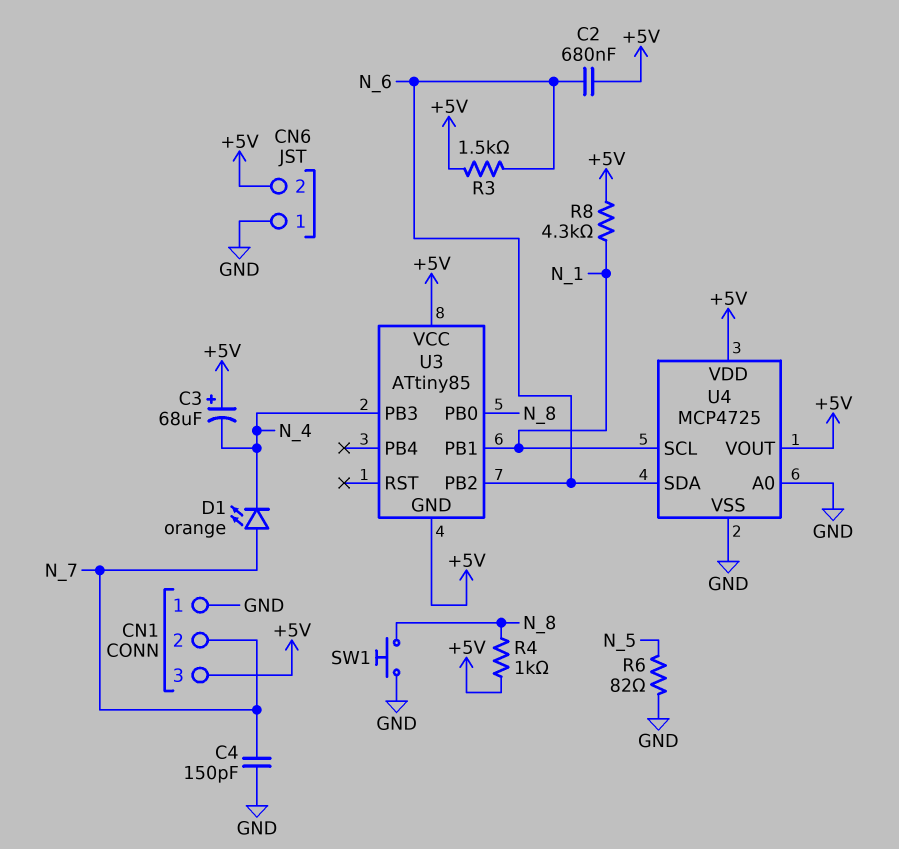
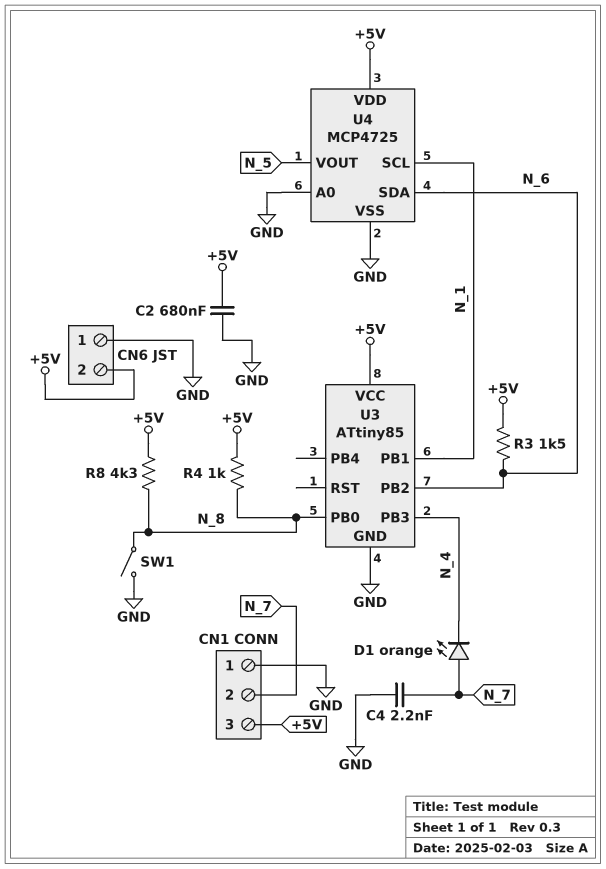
C2: 680nF (+5V, N_6) -> 680nF (+5V, GND)
C3: 68uF (plus +5V, minus N_4) -> none
C4: 150pF (GND, N_7) -> 2.2nF (GND, N_7)
R6: 82 (GND, N_5) -> none
R8: 4.3k (+5V, N_1) -> 4.3k (+5V, N_8)
SW1: button (GND, N_8) -> switch (GND, N_8)
U3 pin GND: +5V -> GND
U4 pin VOUT: +5V -> N_5

